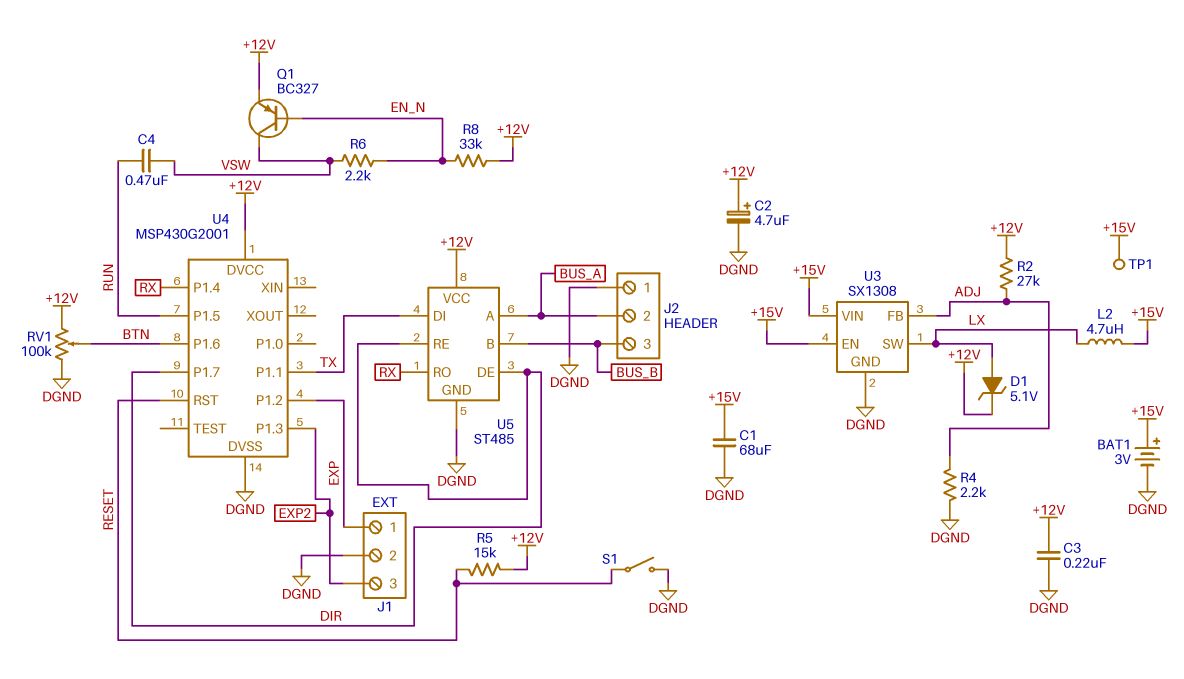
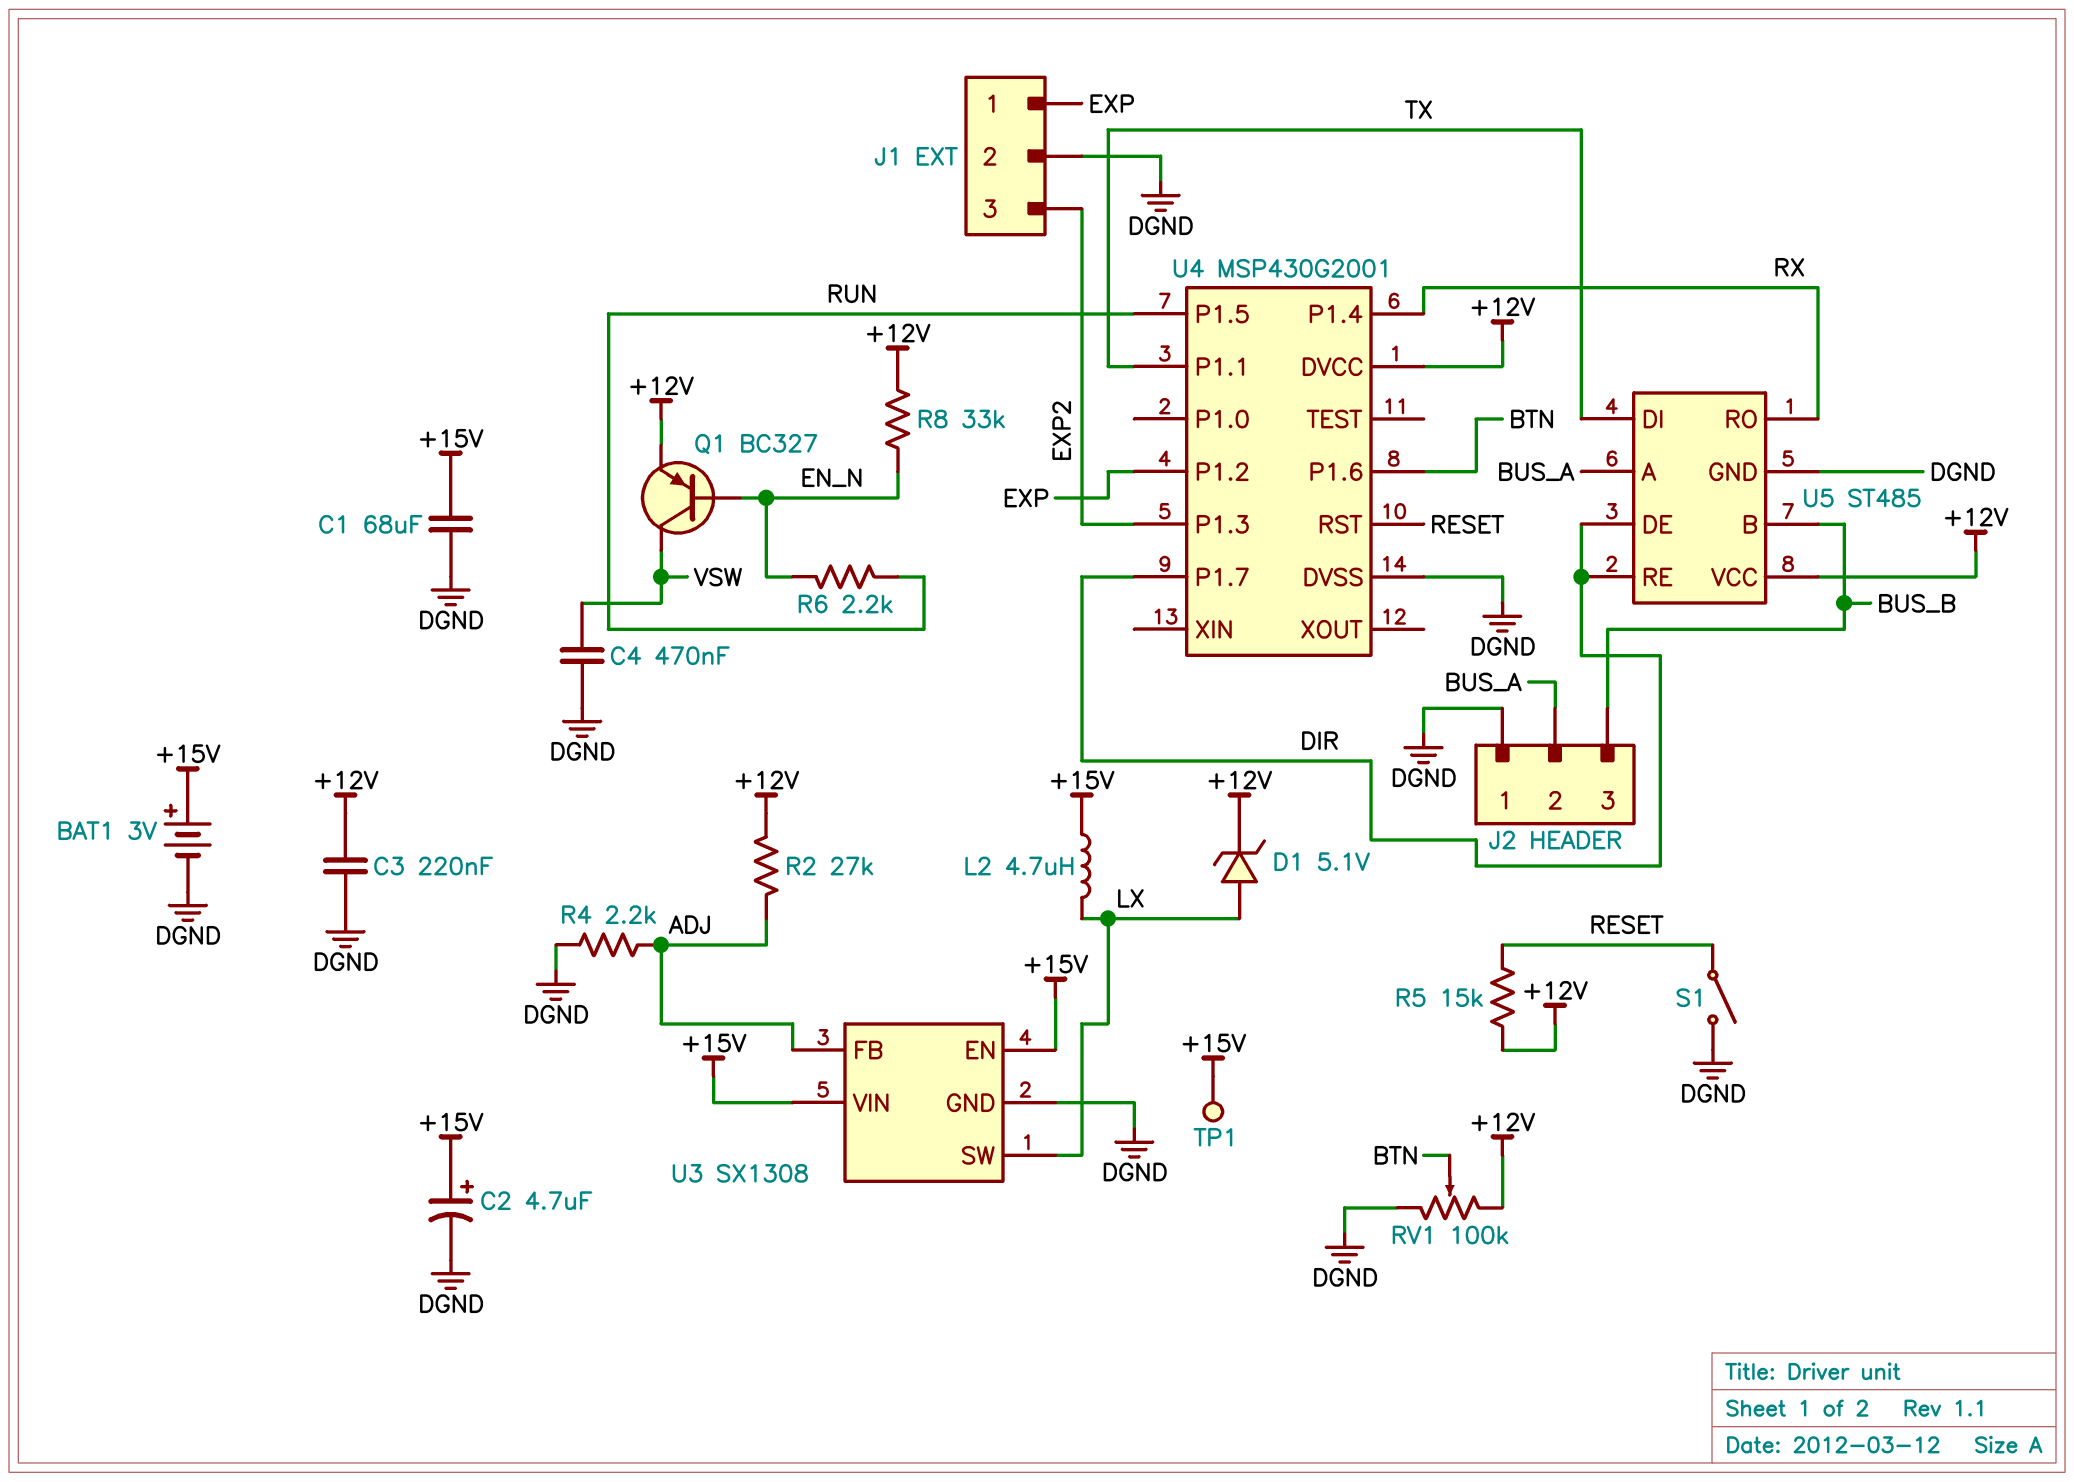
C2: 4.7uF (plus +12V, minus DGND) -> 4.7uF (plus +15V, minus DGND)
C4: 470nF (RUN, VSW) -> 470nF (DGND, VSW)
R6: 2.2k (EN_N, VSW) -> 2.2k (EN_N, RUN)

